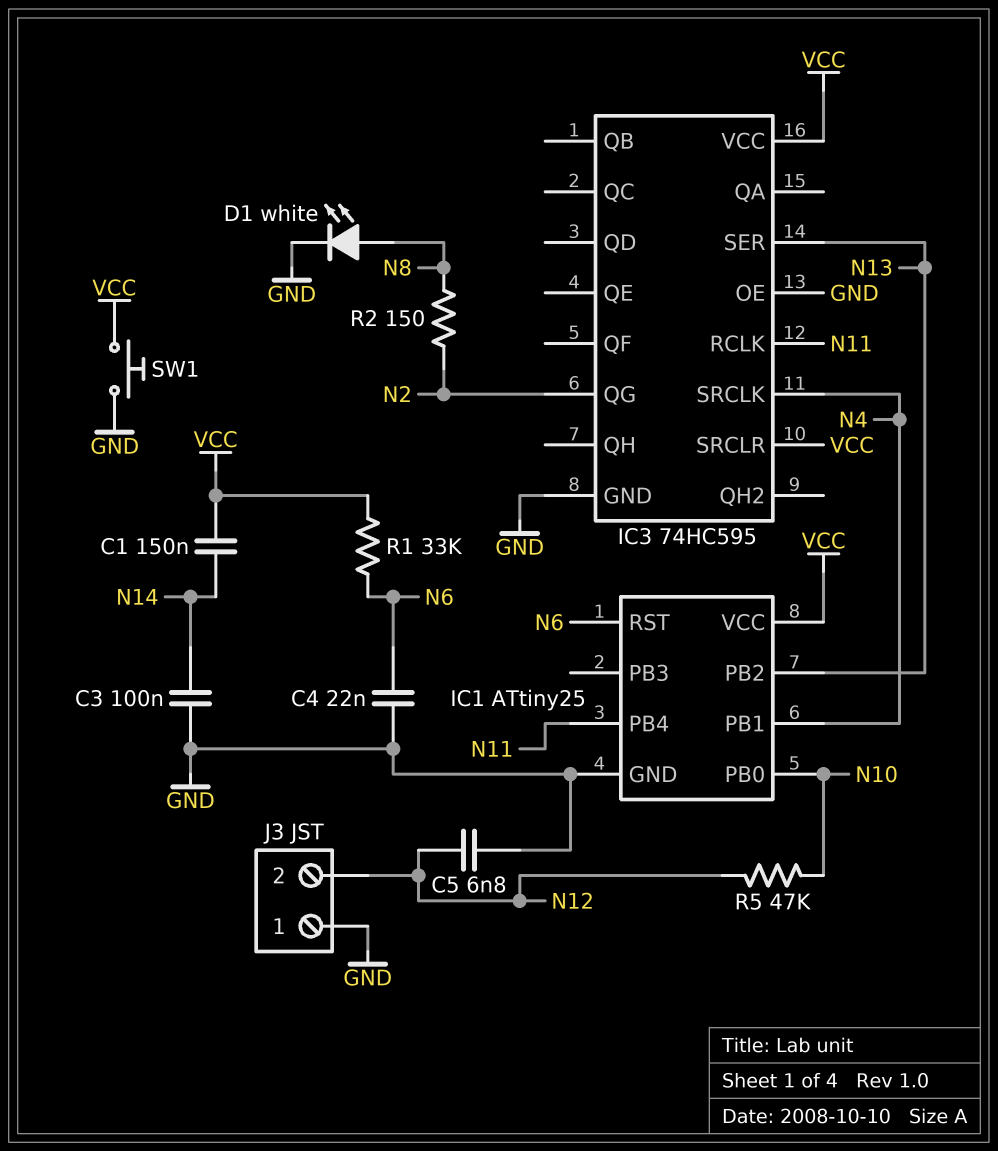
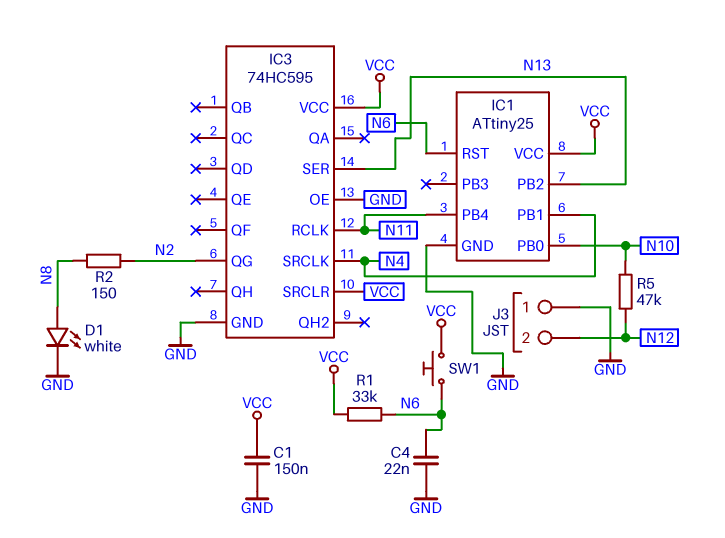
C1: 150nF (N14, VCC) -> 150nF (GND, VCC)
C3: 100nF (GND, N14) -> none
C5: 6.8nF (GND, N12) -> none
SW1: button (GND, VCC) -> button (N6, VCC)

